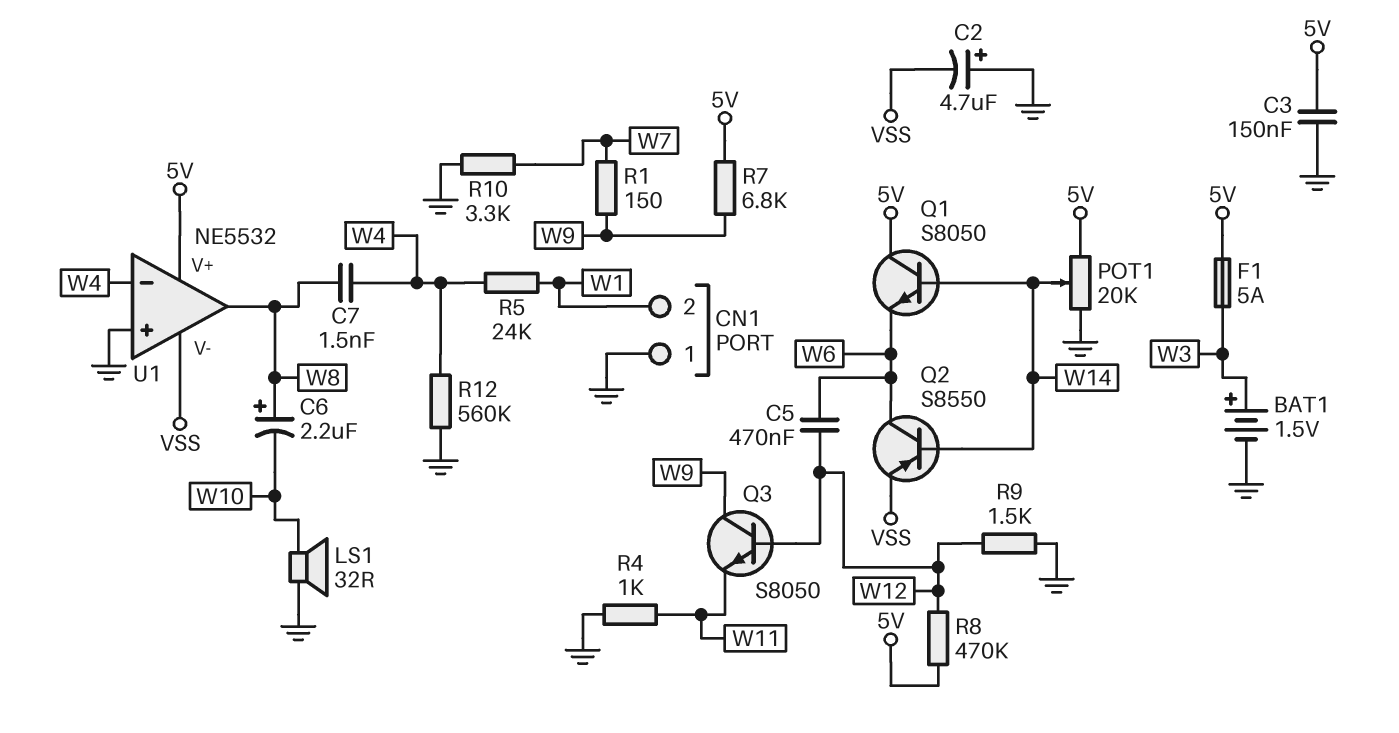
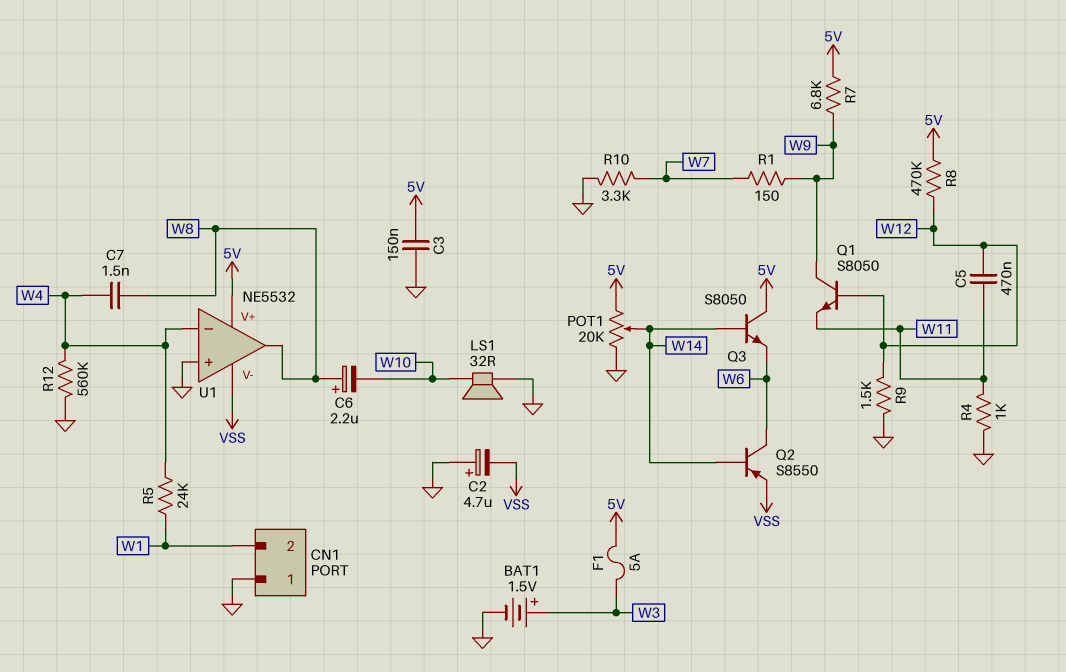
C5: 470nF (W6, W12) -> 470nF (W11, W12)
Q1: NPN S8050 (B W14, C 5V, E W6) -> NPN S8050 (B W12, C W9, E W11)
Q3: NPN S8050 (B W12, C W9, E W11) -> NPN S8050 (B W14, C 5V, E W6)

